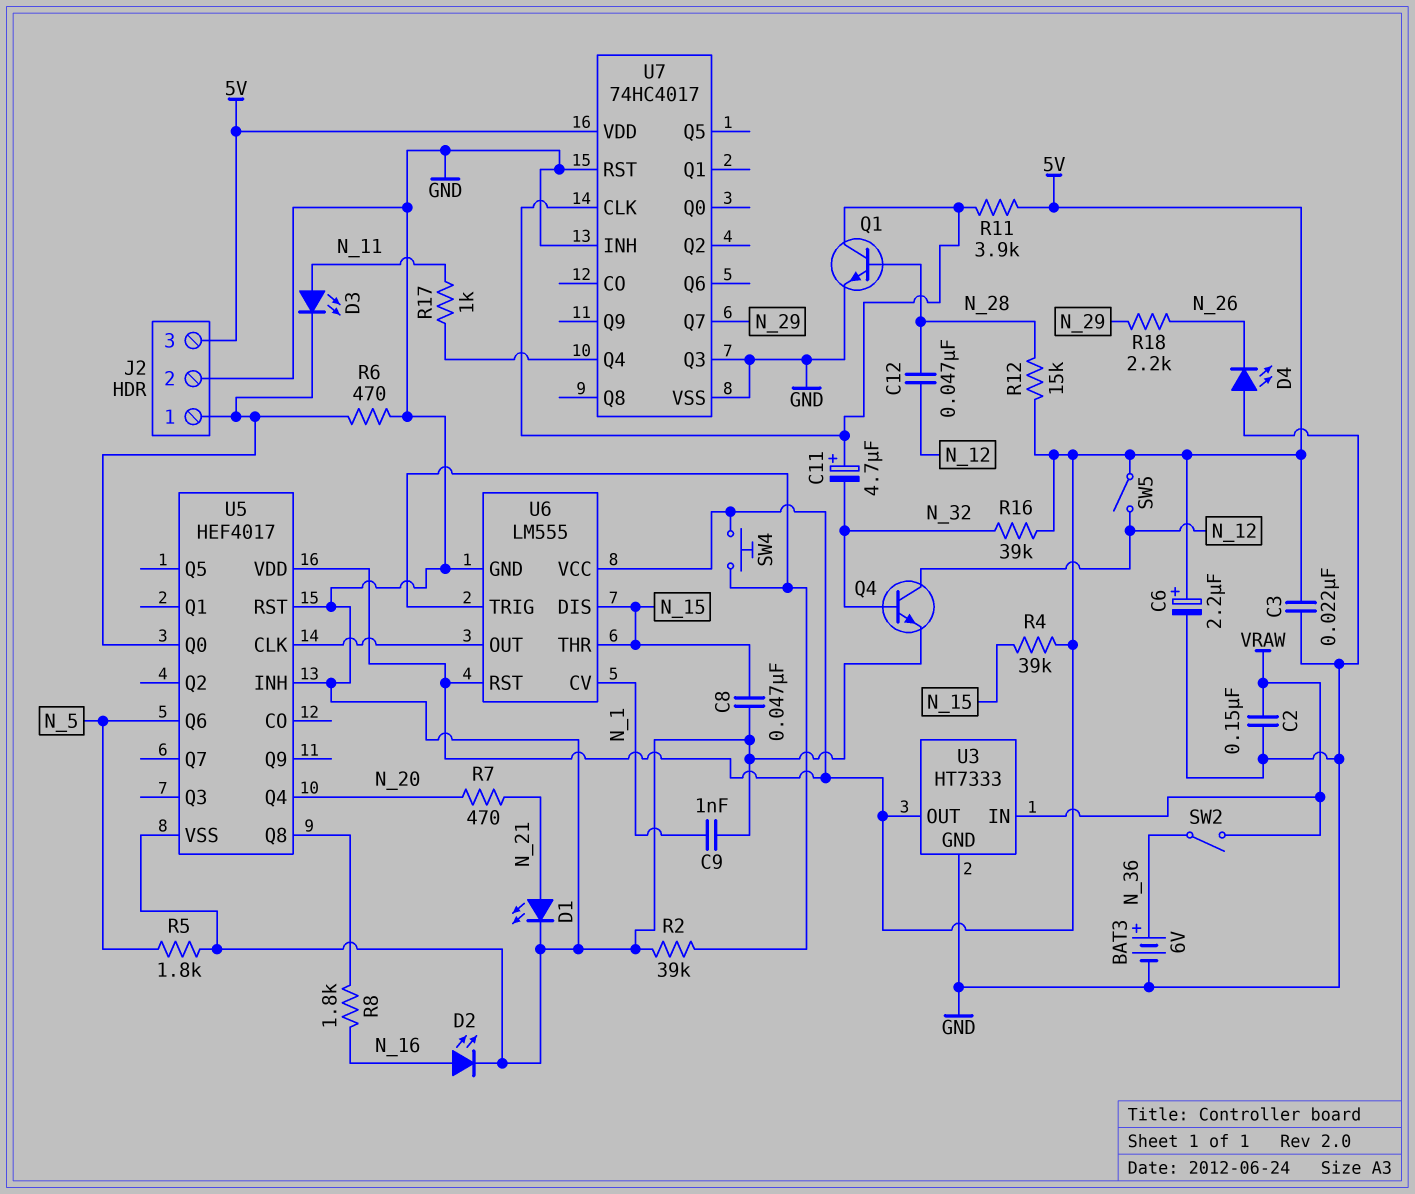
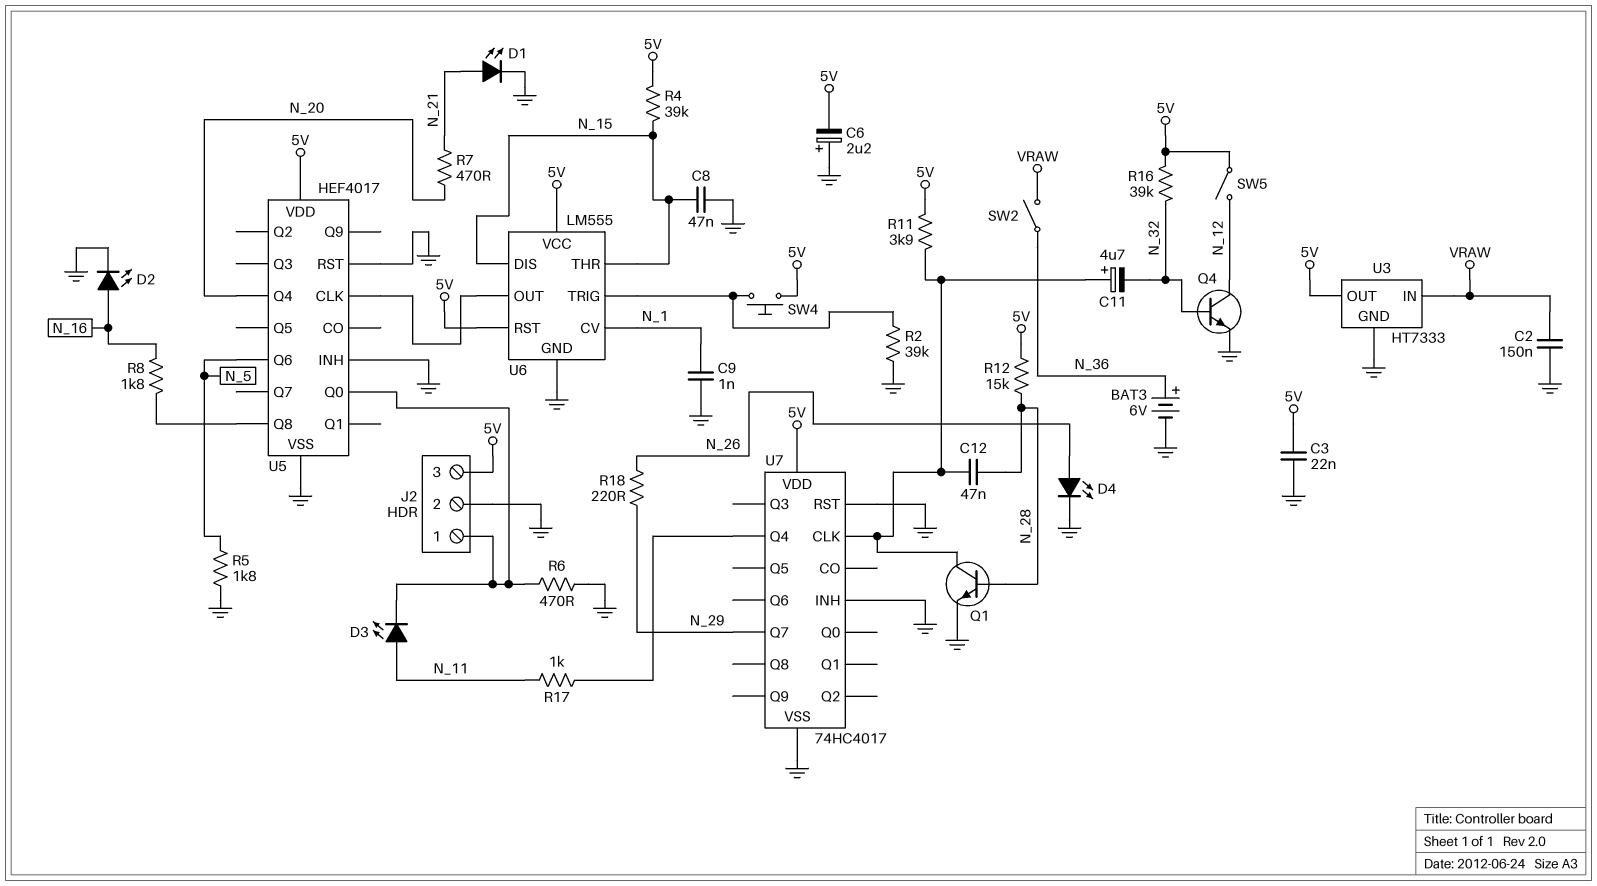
C6: 2.2uF (plus 5V, minus GND) -> 2.2uF (plus GND, minus 5V)
C12: 47nF (N_12, N_28) -> 47nF (N_28, U7/CLK)
D4: LED (A GND, K N_26) -> LED (A N_26, K GND)
R18: 2.2k (N_26, N_29) -> 220 (N_26, N_29)
U7 pin Q3: GND -> none

